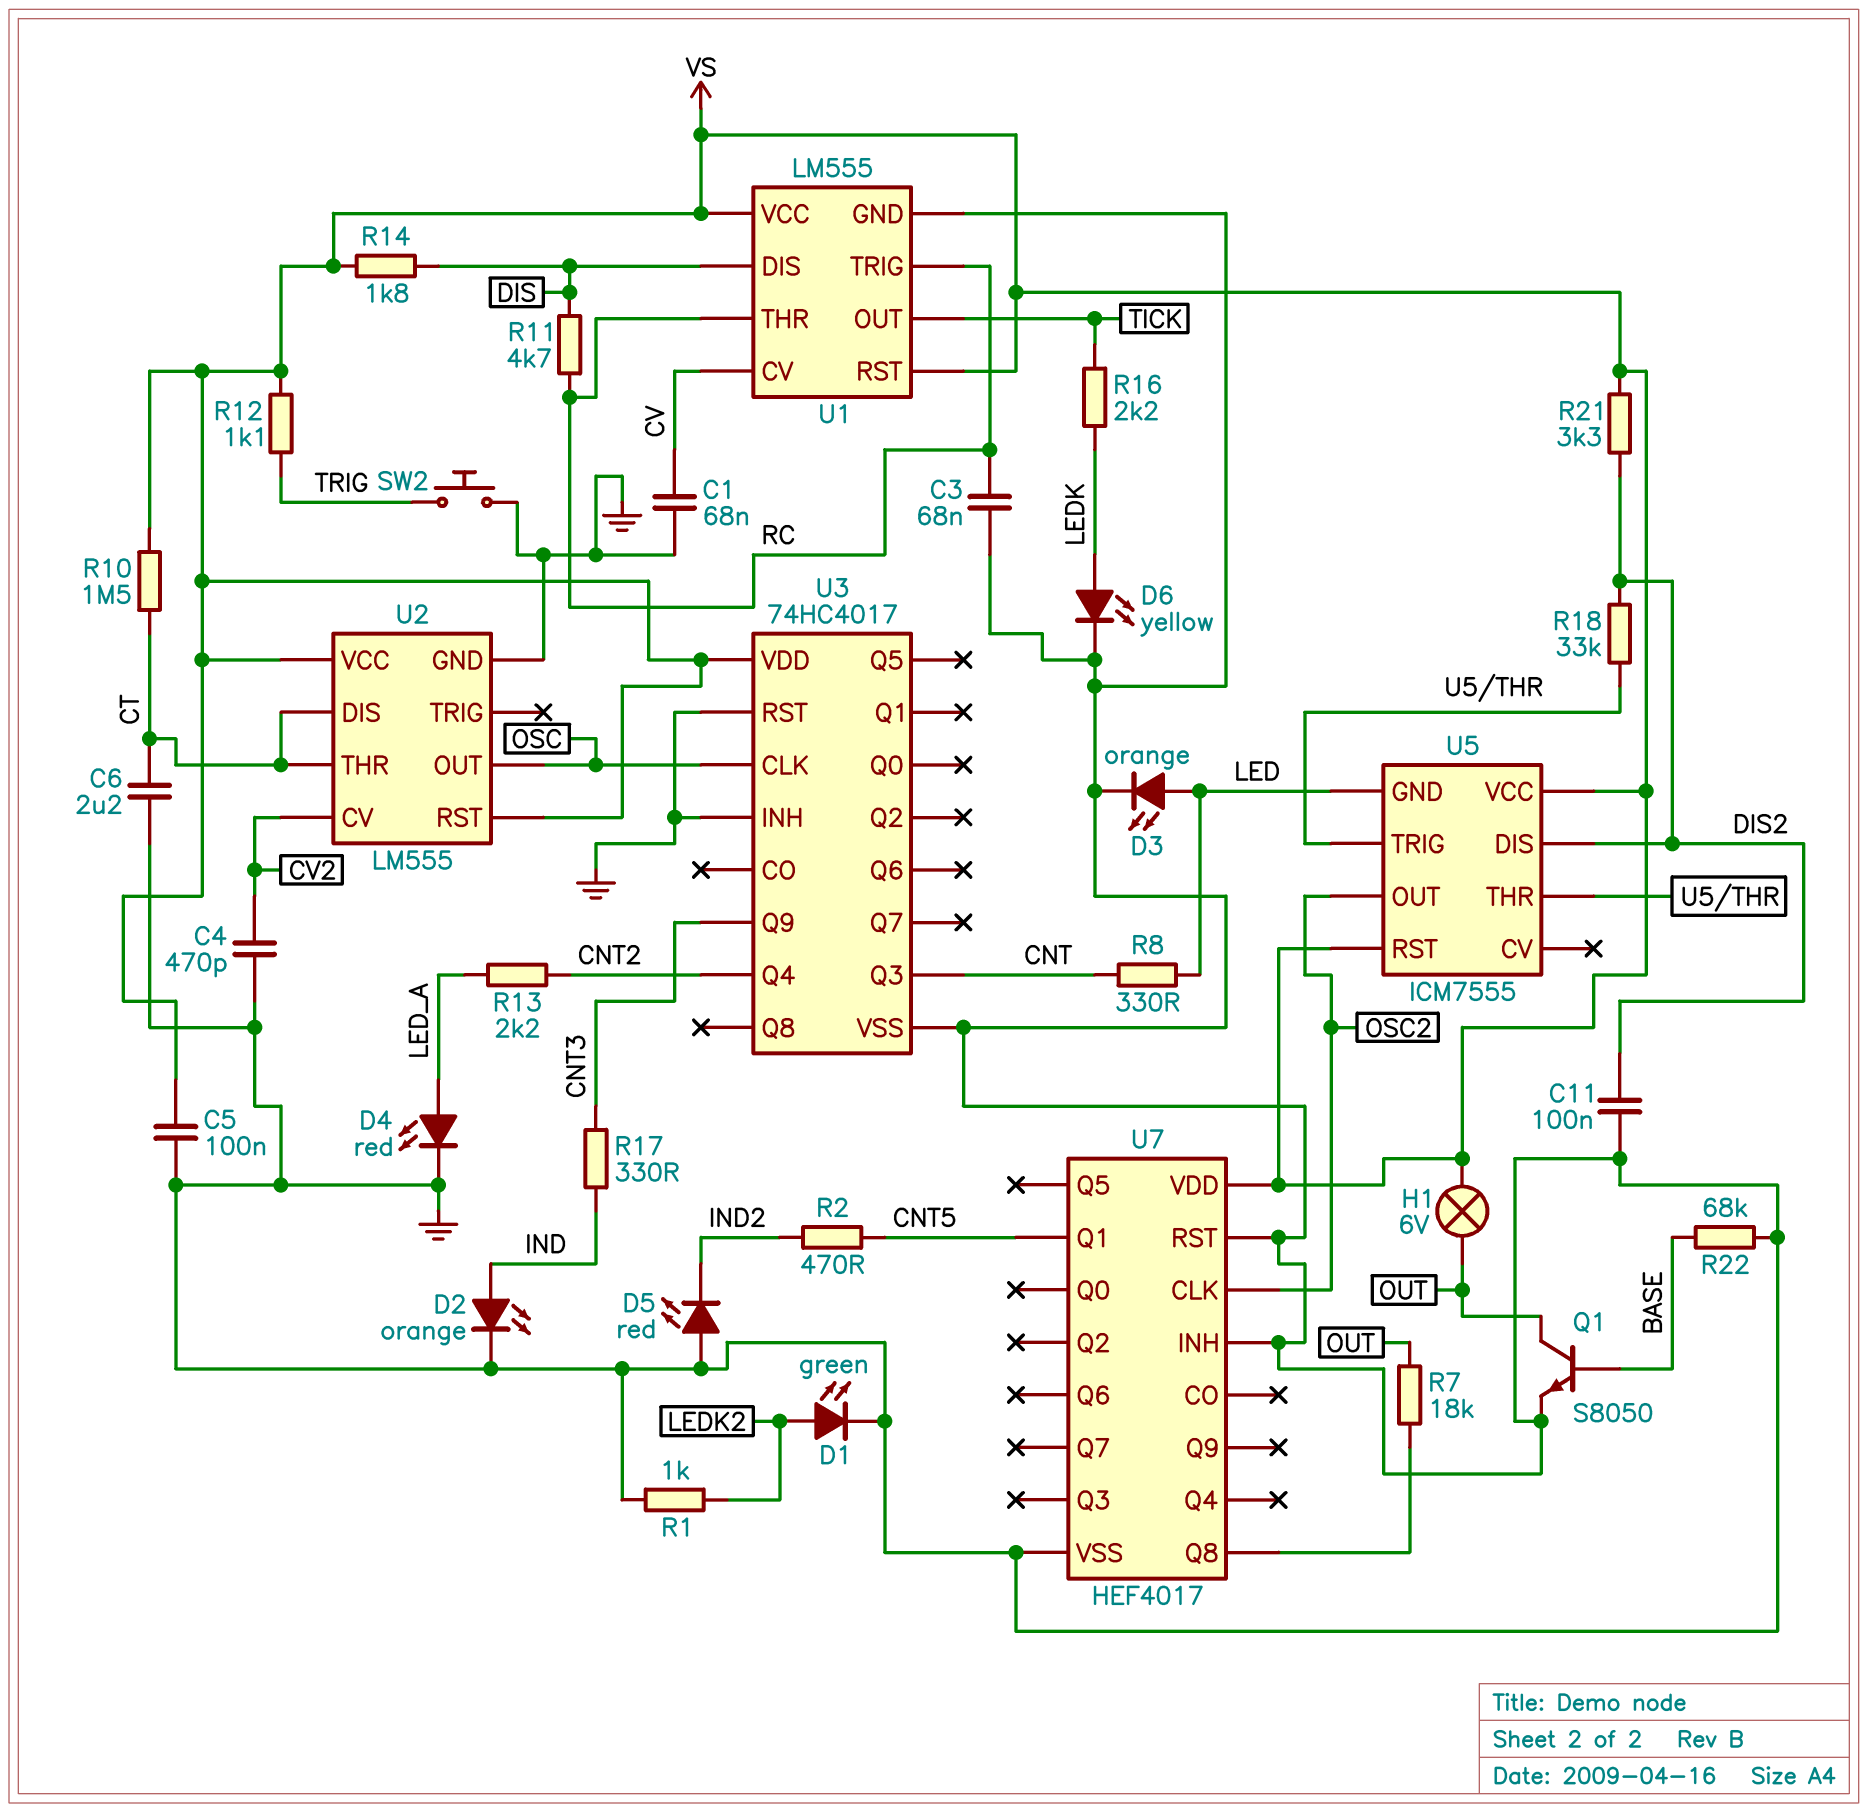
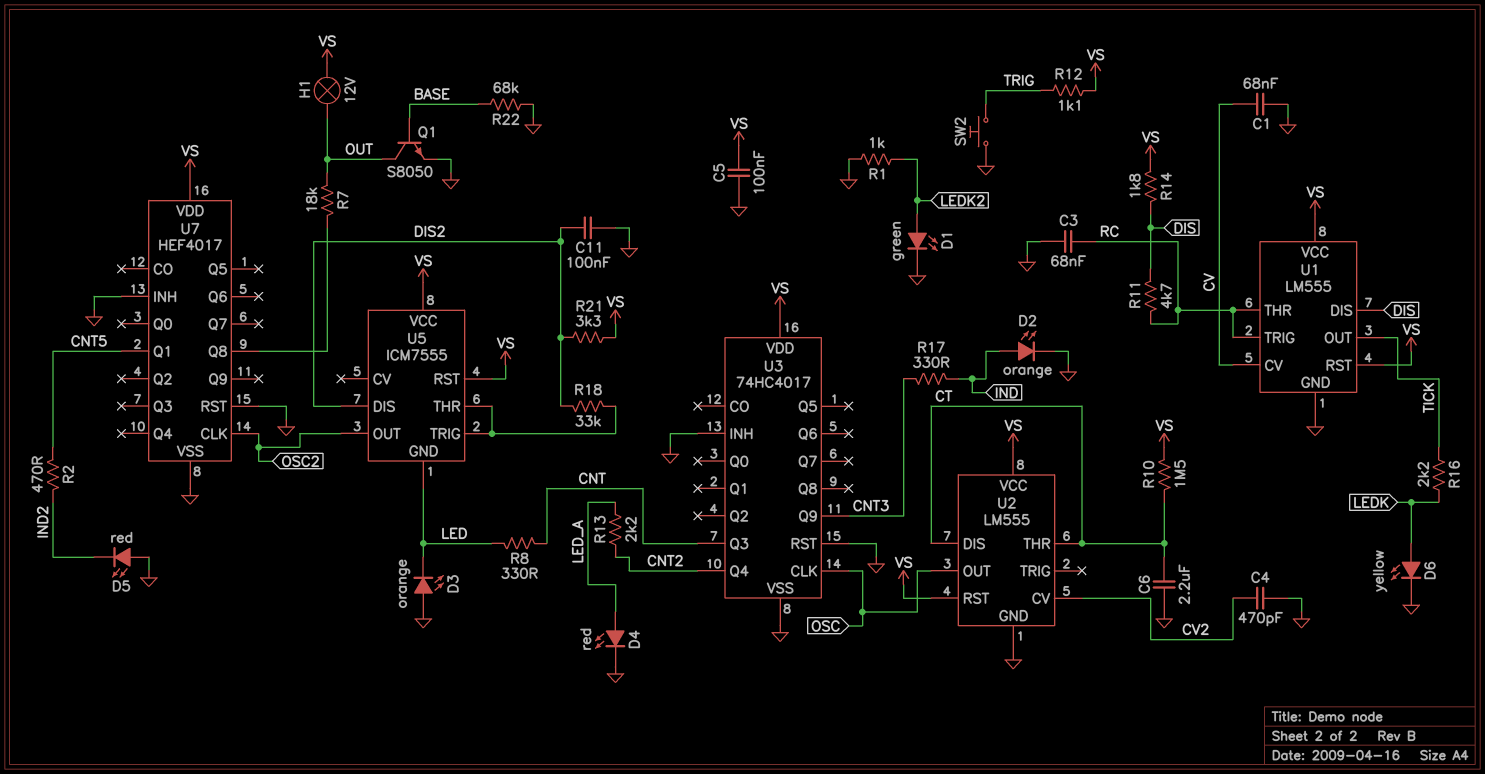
D3: LED orange (A LED, K GND) -> LED orange (A GND, K LED)
H1: lamp 6V (OUT, VS) -> lamp 12V (OUT, VS)

